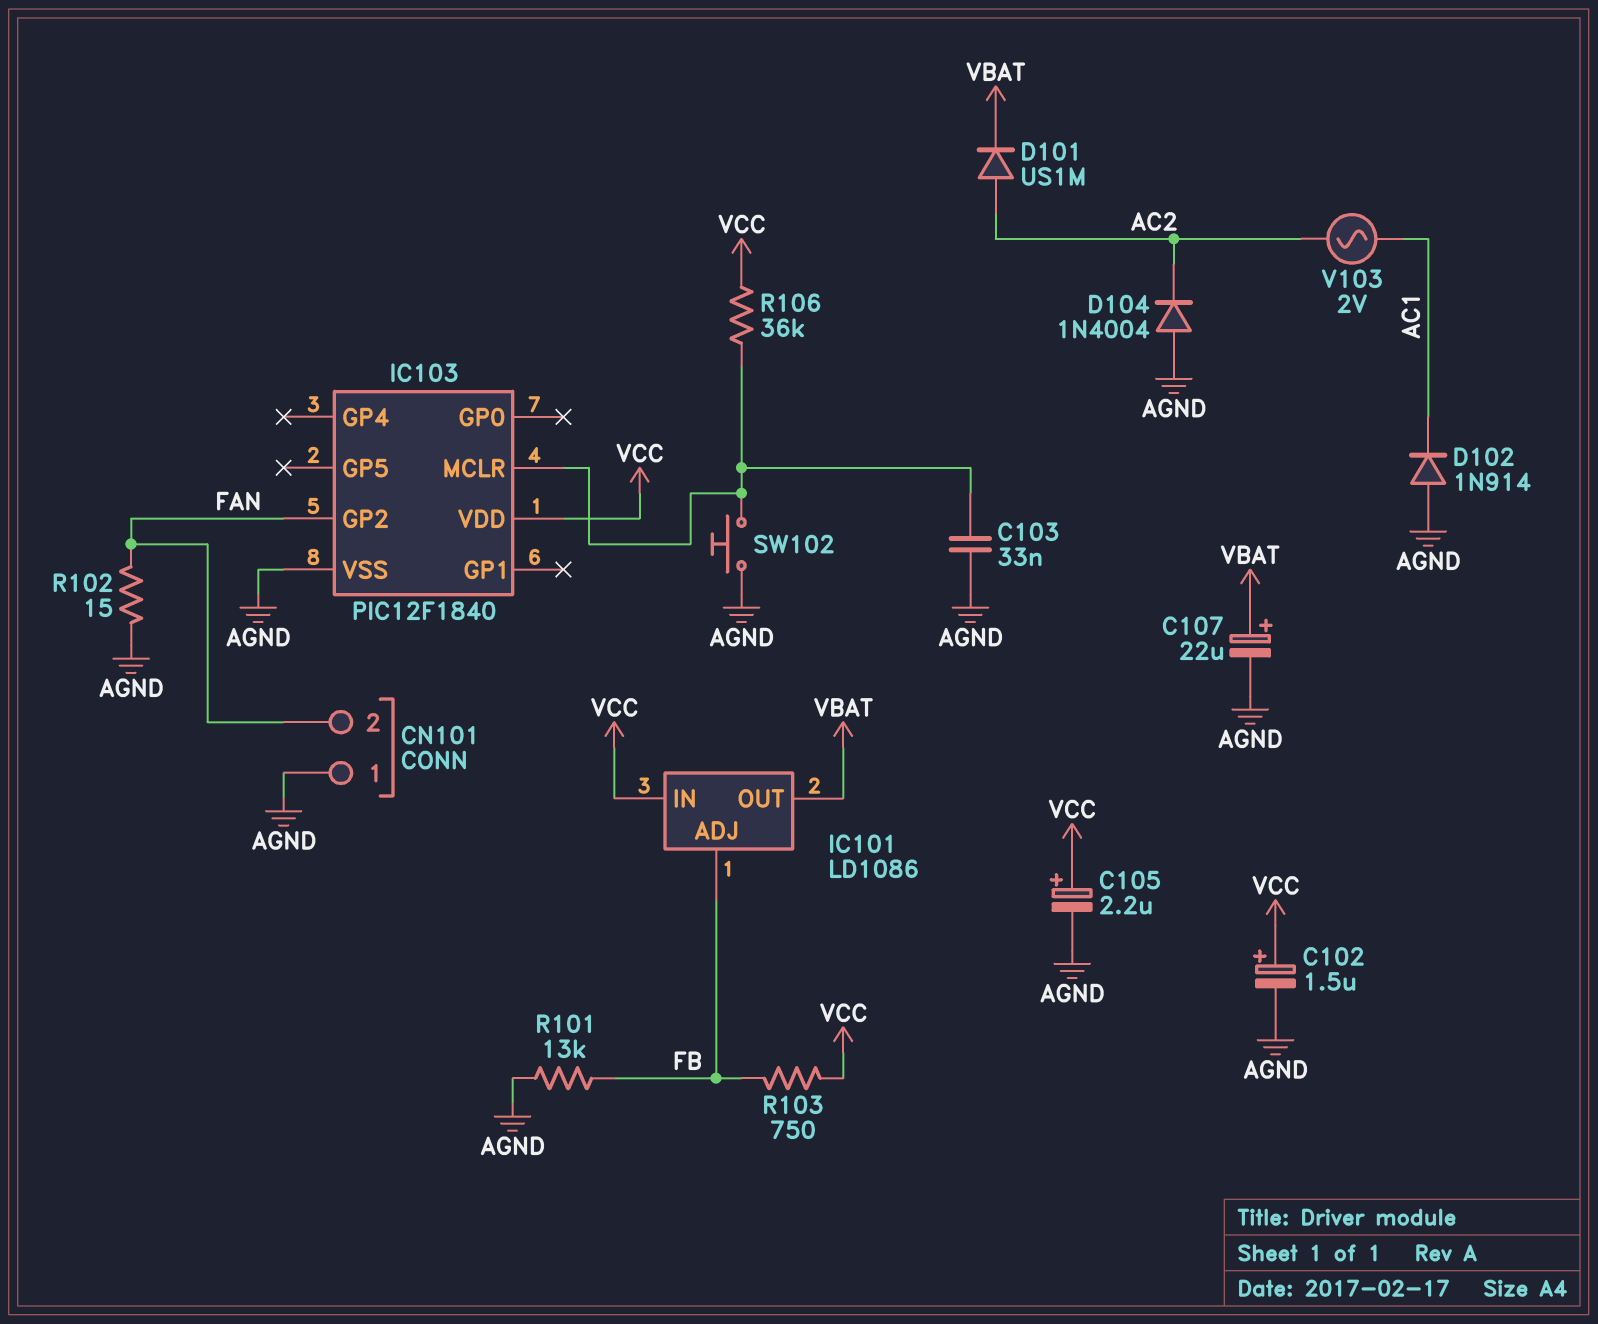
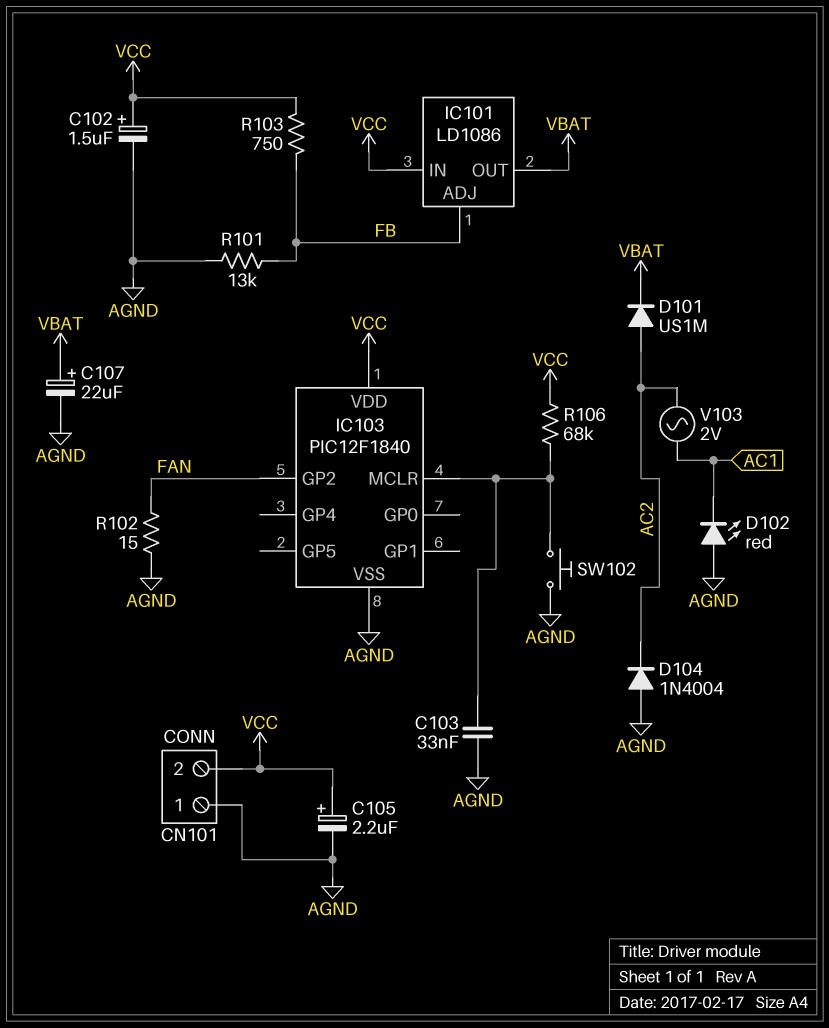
CN101 pin 2: FAN -> VCC
D102: diode 1N914 (A AGND, K AC1) -> LED red (A AGND, K AC1)
R106: 36k (IC103/MCLR, VCC) -> 68k (IC103/MCLR, VCC)

